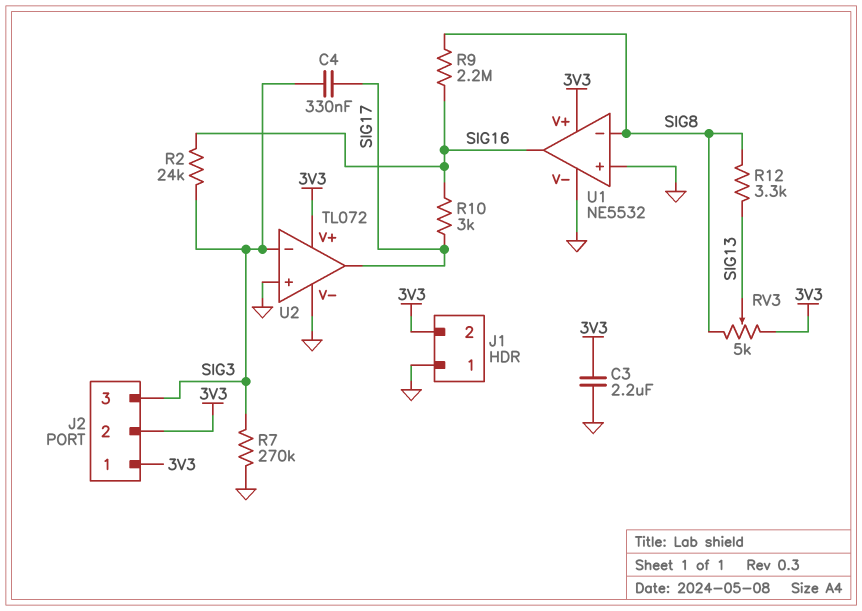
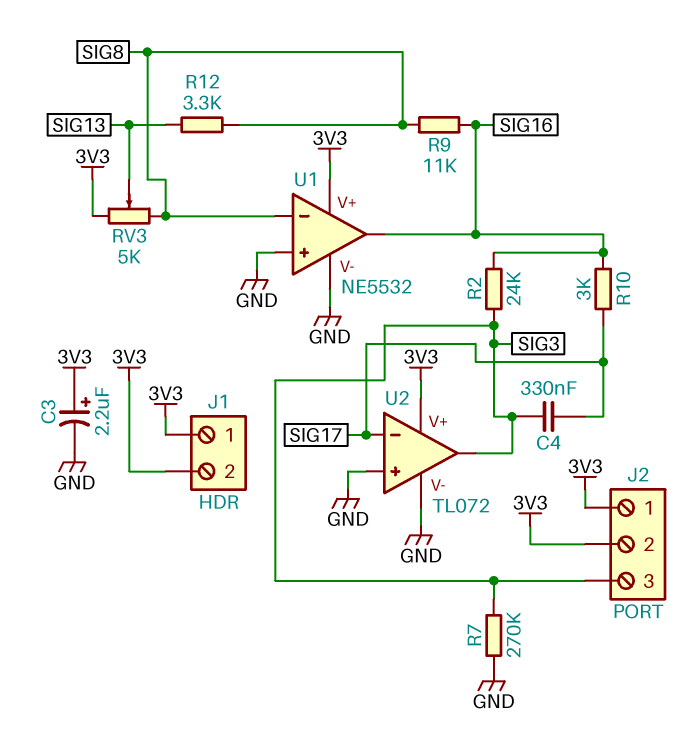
C3: 2.2uF (3V3, GND) -> 2.2uF (plus 3V3, minus GND)
J1 pin 1: GND -> 3V3
R9: 2.2M (SIG8, SIG16) -> 11k (SIG8, SIG16)
U2 pin in-: SIG3 -> SIG17
U2 pin out: SIG17 -> SIG3

